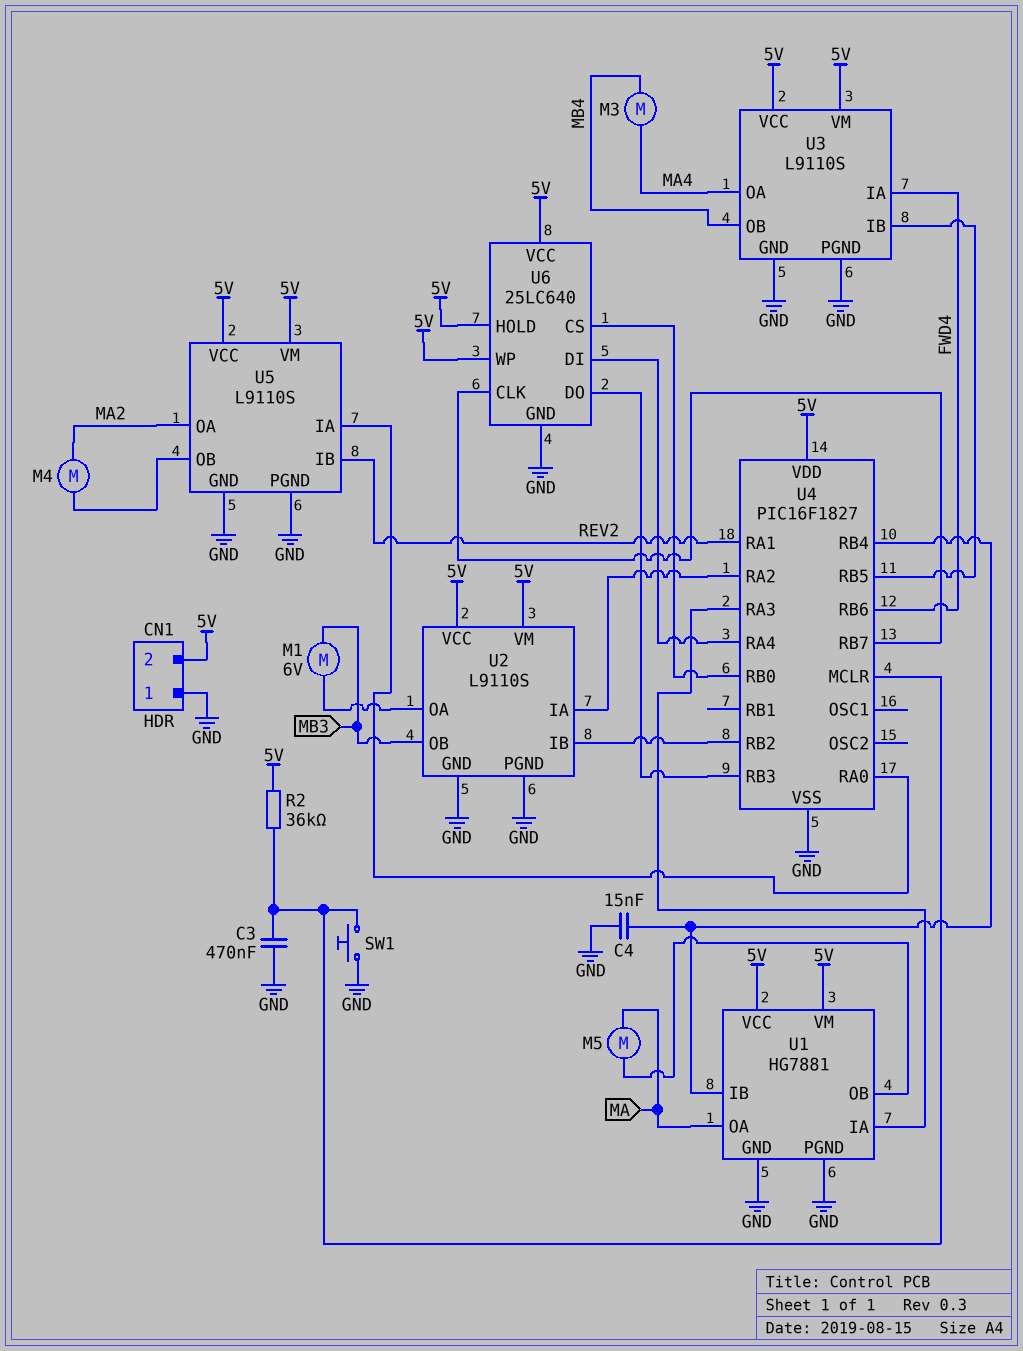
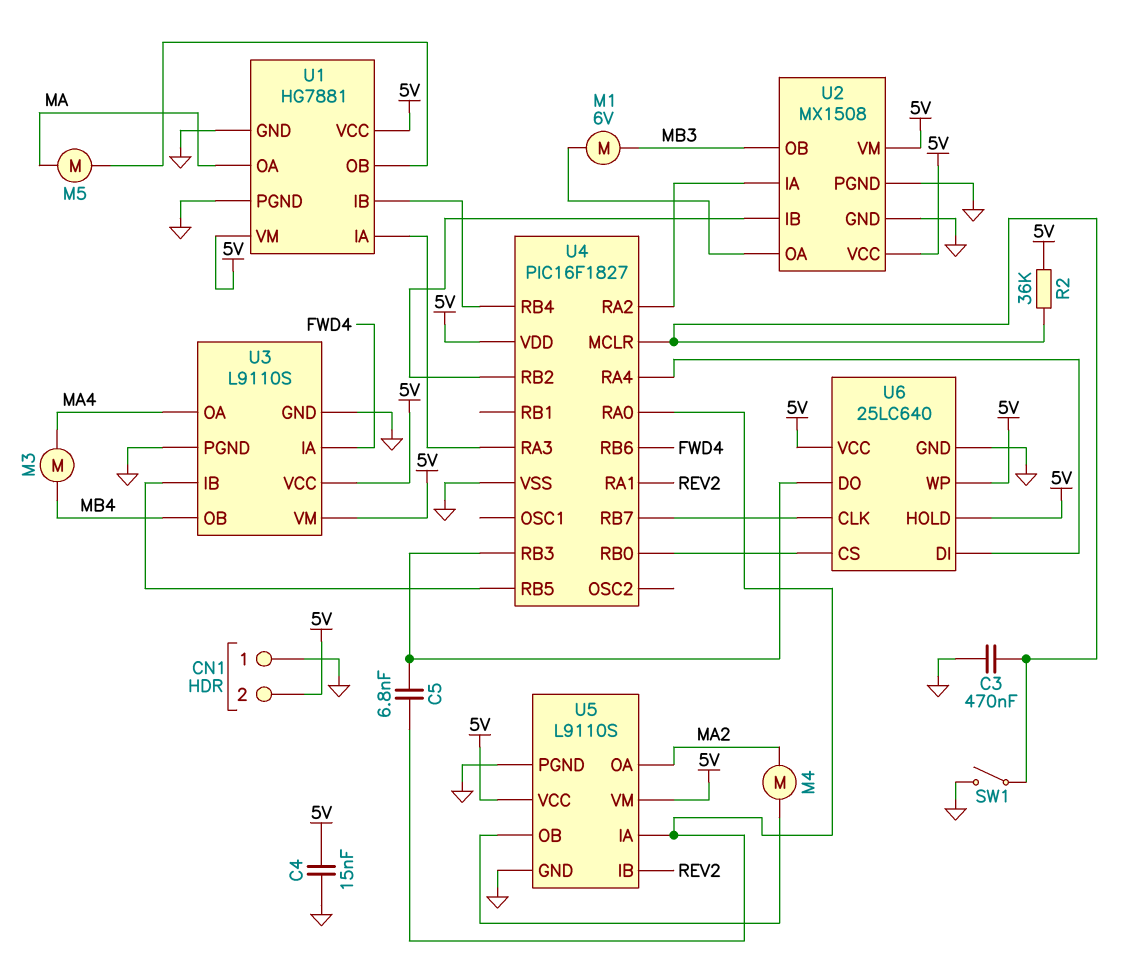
C4: 15nF (GND, U1/IB) -> 15nF (5V, GND)
C5: none -> 6.8nF (U4/RA0, U4/RB3)
SW1: button (GND, U4/MCLR) -> switch (GND, U4/MCLR)
U2: L9110S -> MX1508

